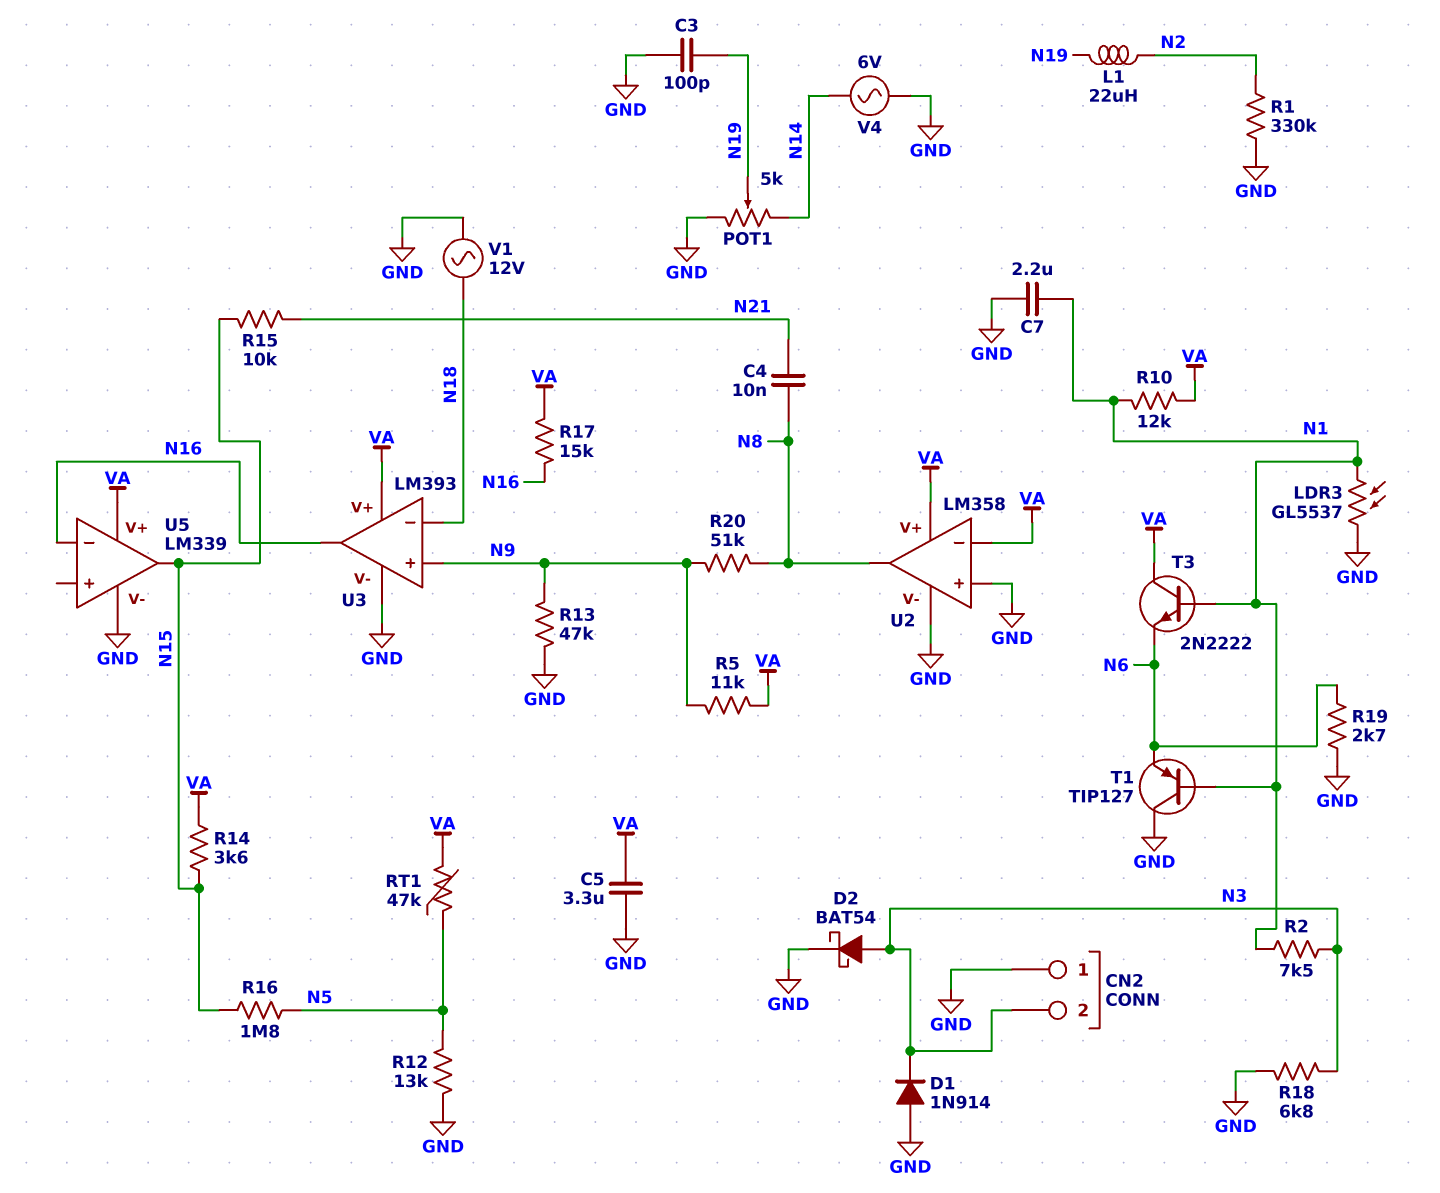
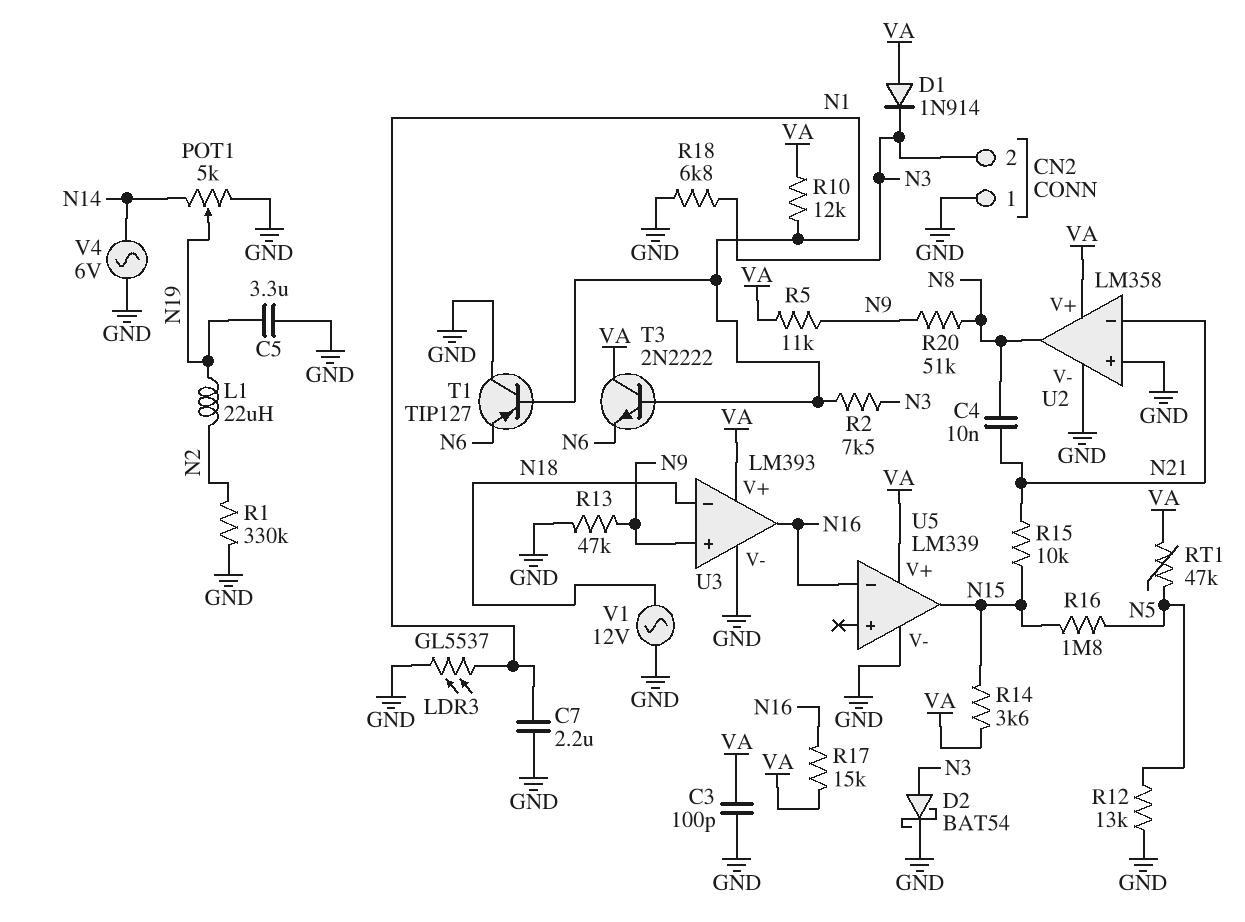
C3: 100pF (GND, N19) -> 100pF (GND, VA)
C5: 3.3uF (GND, VA) -> 3.3uF (GND, N19)
D1: diode 1N914 (A GND, K N3) -> diode 1N914 (A VA, K N3)
R19: 2.7k (GND, N6) -> none
U2 pin in-: VA -> N21

